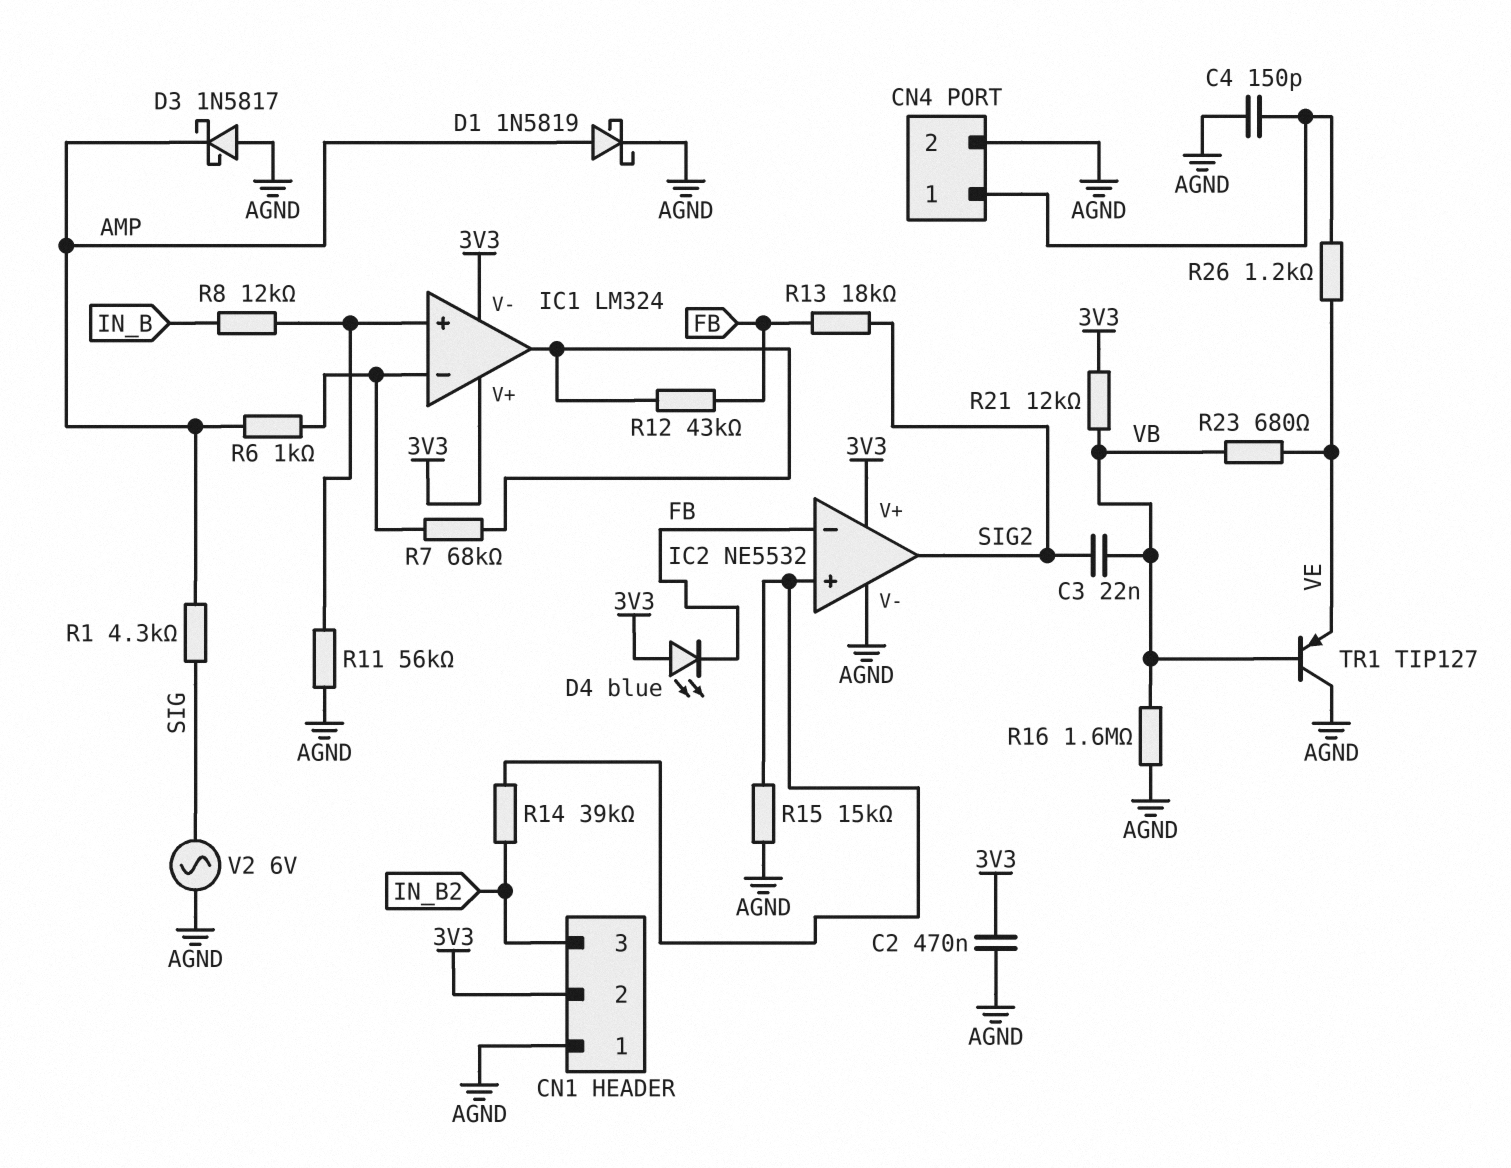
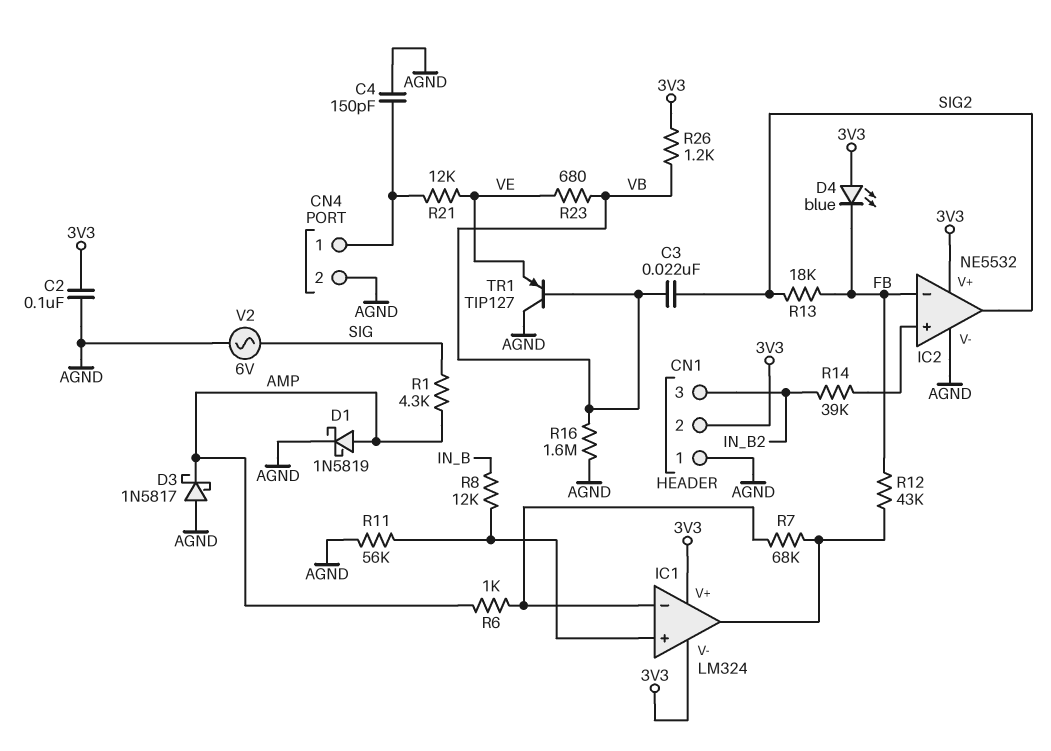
C2: 470nF (3V3, AGND) -> 100nF (3V3, AGND)
R15: 15k (AGND, IC2/in+) -> none
R21: 12k (3V3, VB) -> 12k (CN4/1, VE)
R26: 1.2k (CN4/1, VE) -> 1.2k (3V3, VB)

